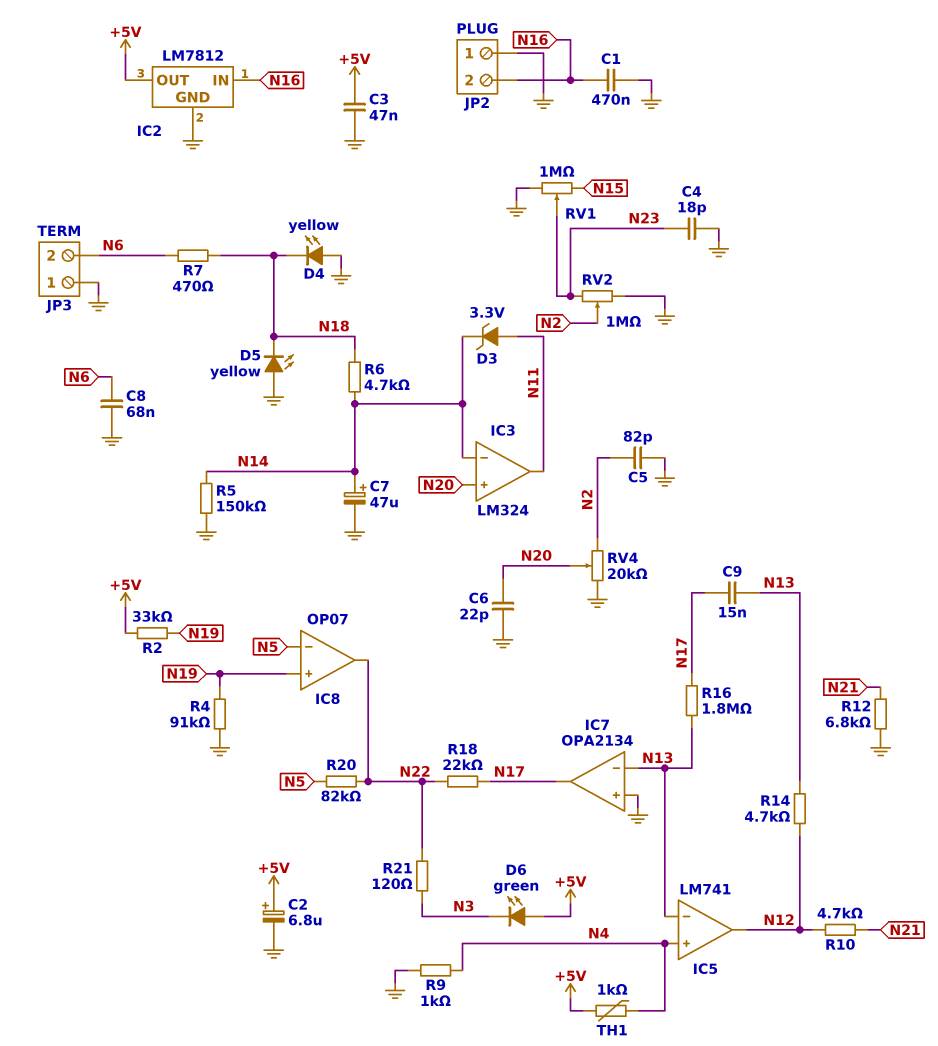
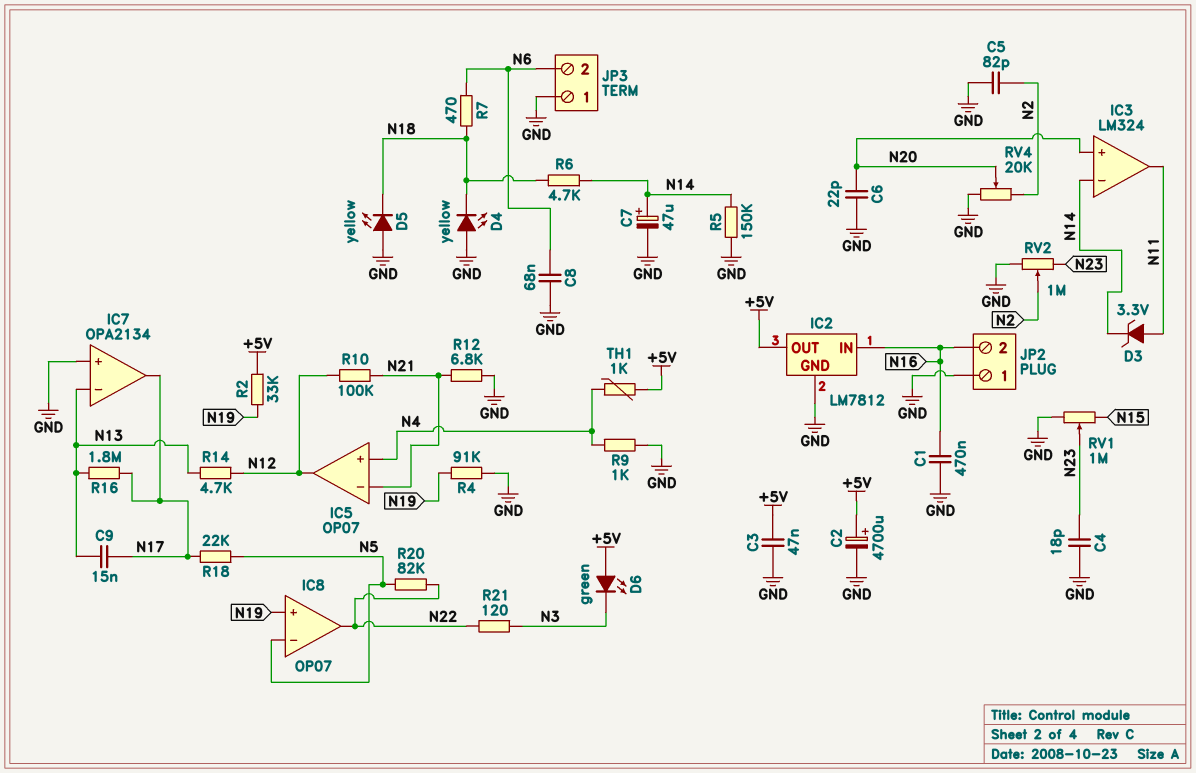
C2: 6.8uF (plus +5V, minus GND) -> 4700uF (plus +5V, minus GND)
IC5: LM741 -> OP07
IC5 pin in-: N13 -> N21
R10: 4.7k (N12, N21) -> 100k (N12, N21)
R18: 22k (N17, N22) -> 22k (N5, N17)

